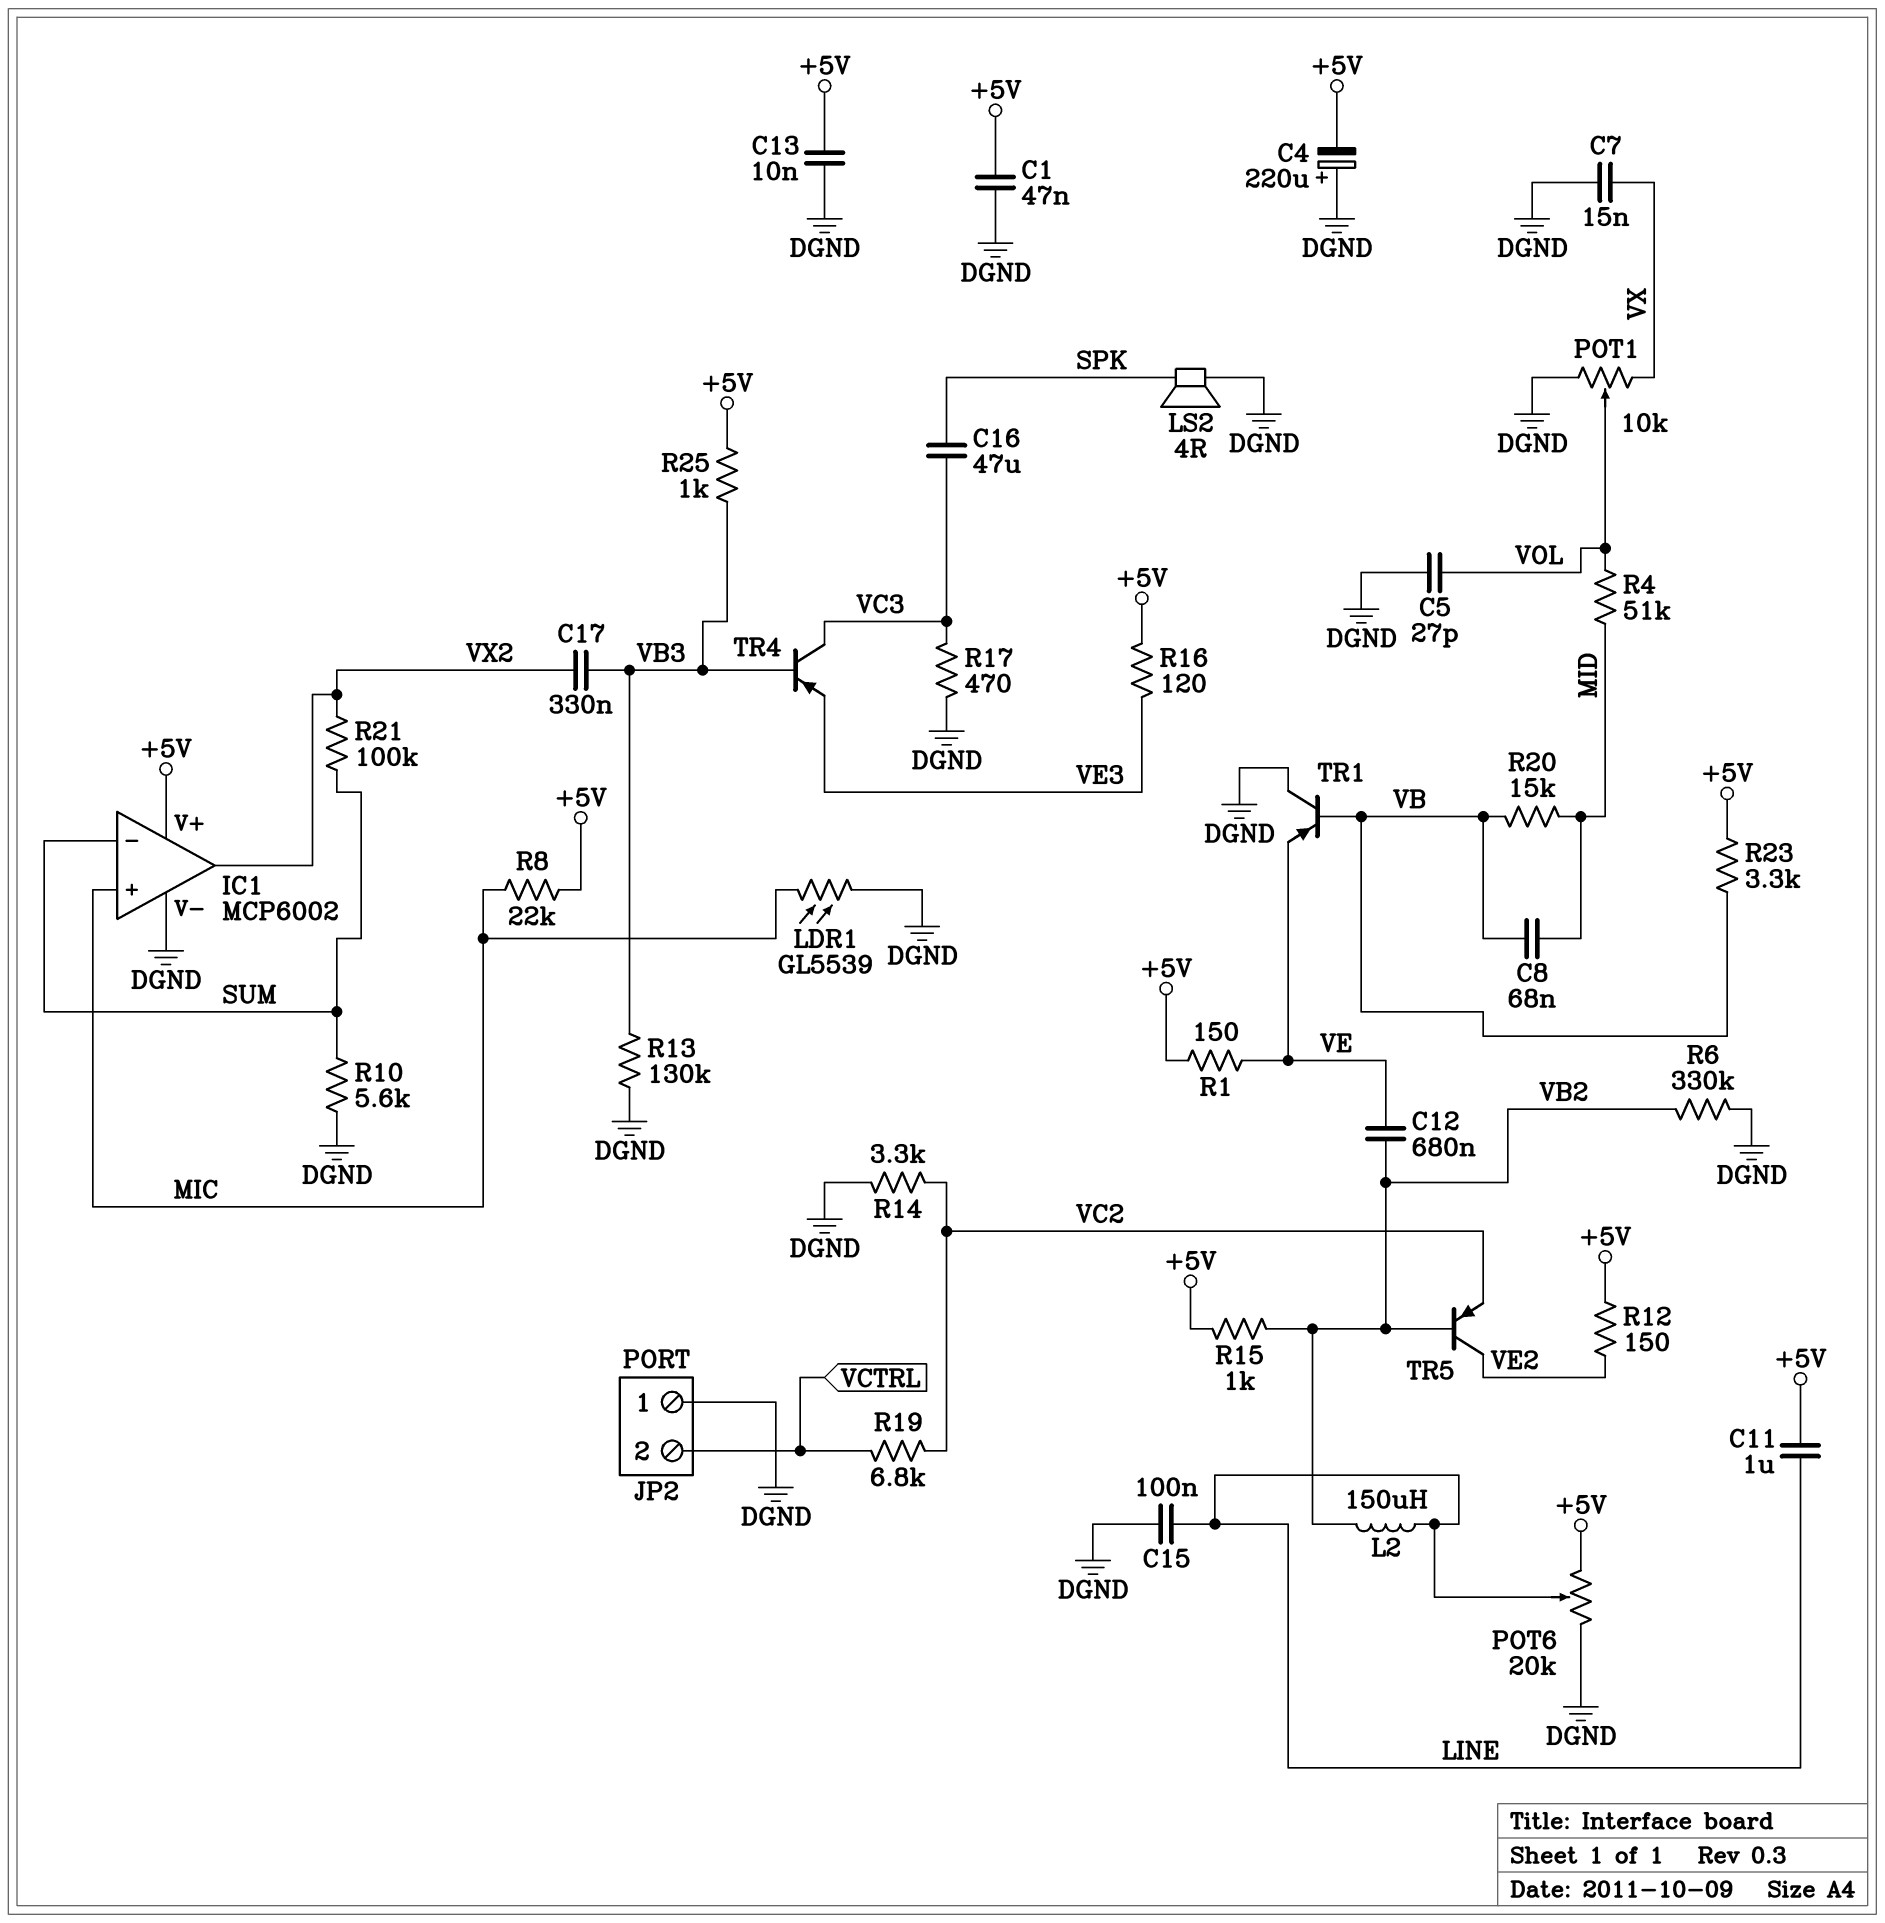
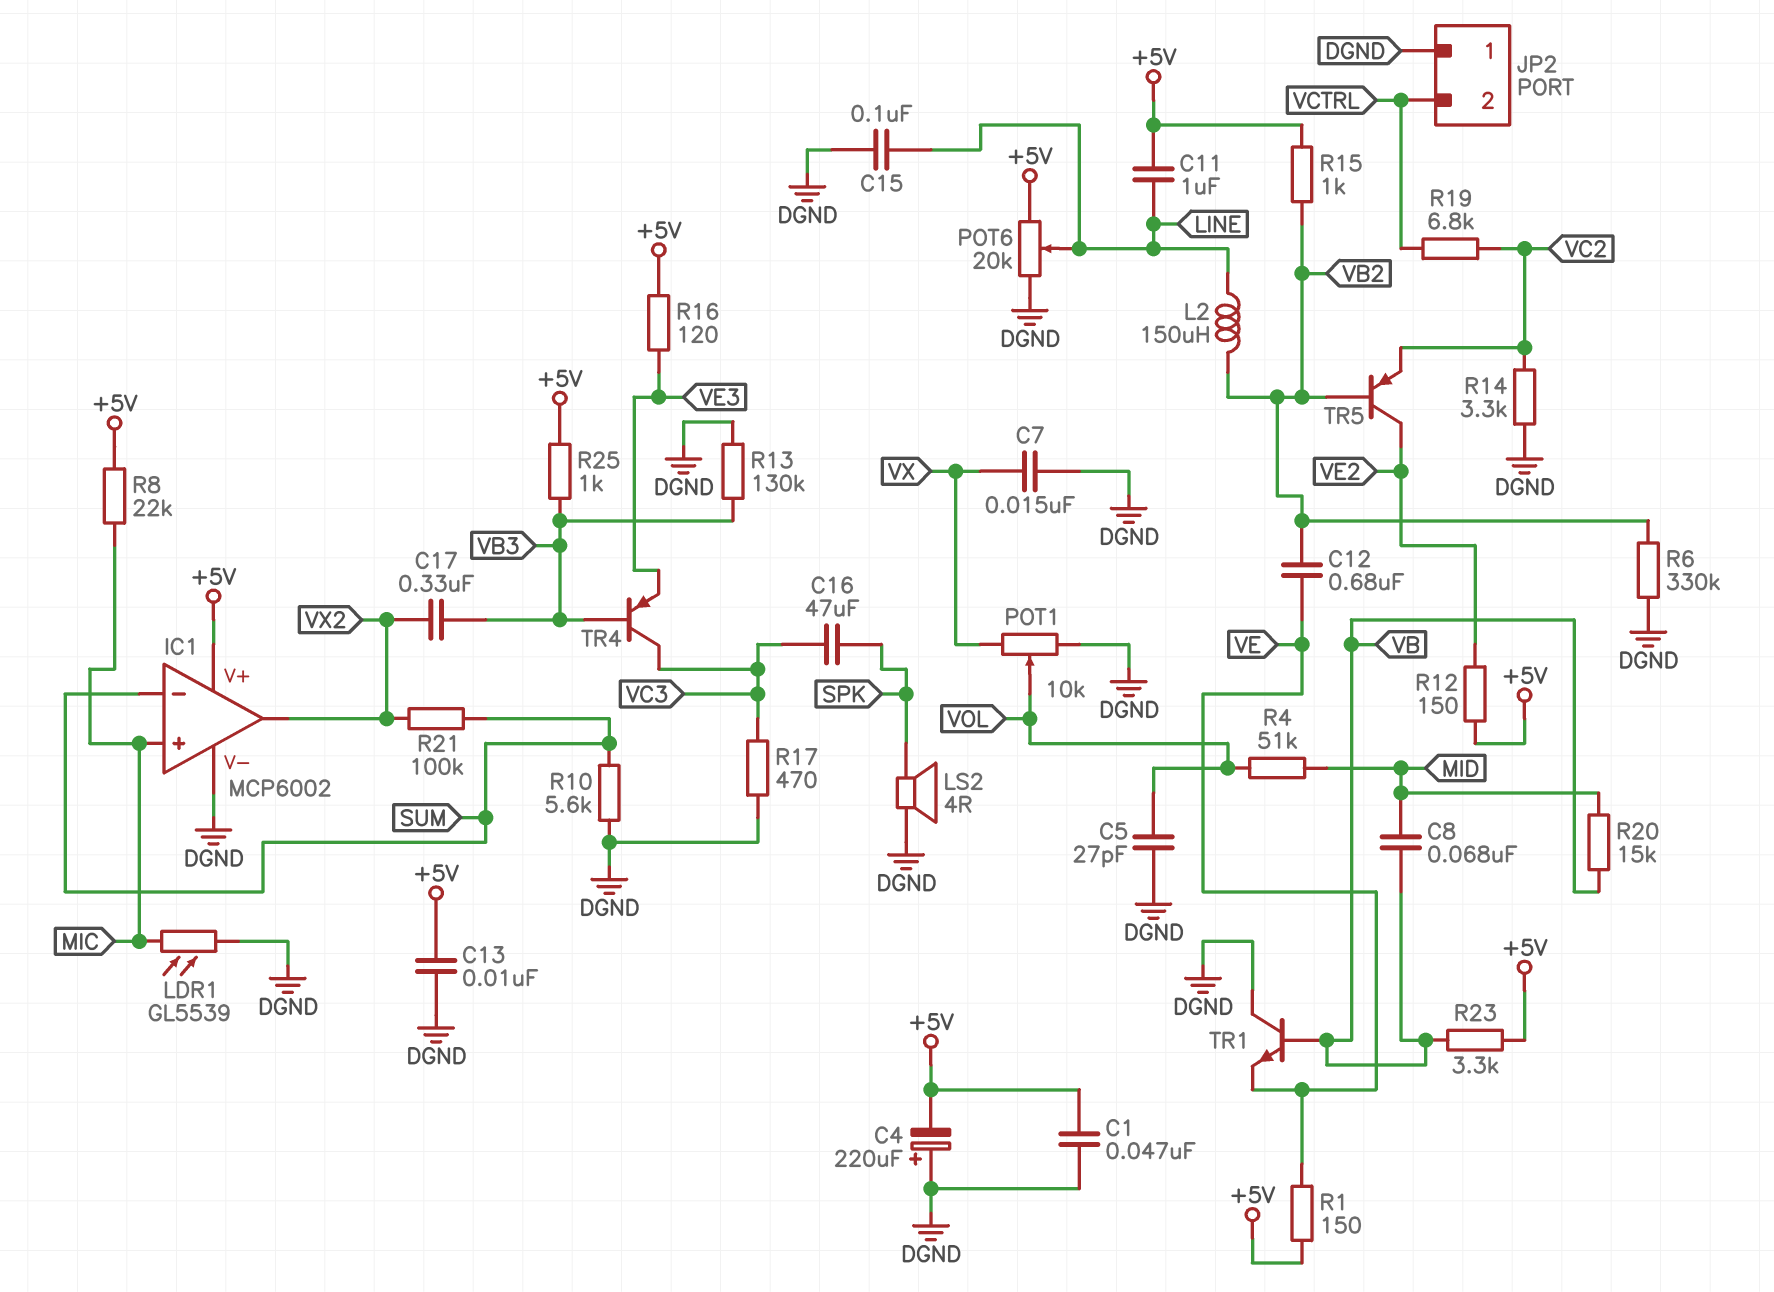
TR1: PNP (B VB, C DGND, E VE) -> NPN (B VB, C DGND, E VE)

